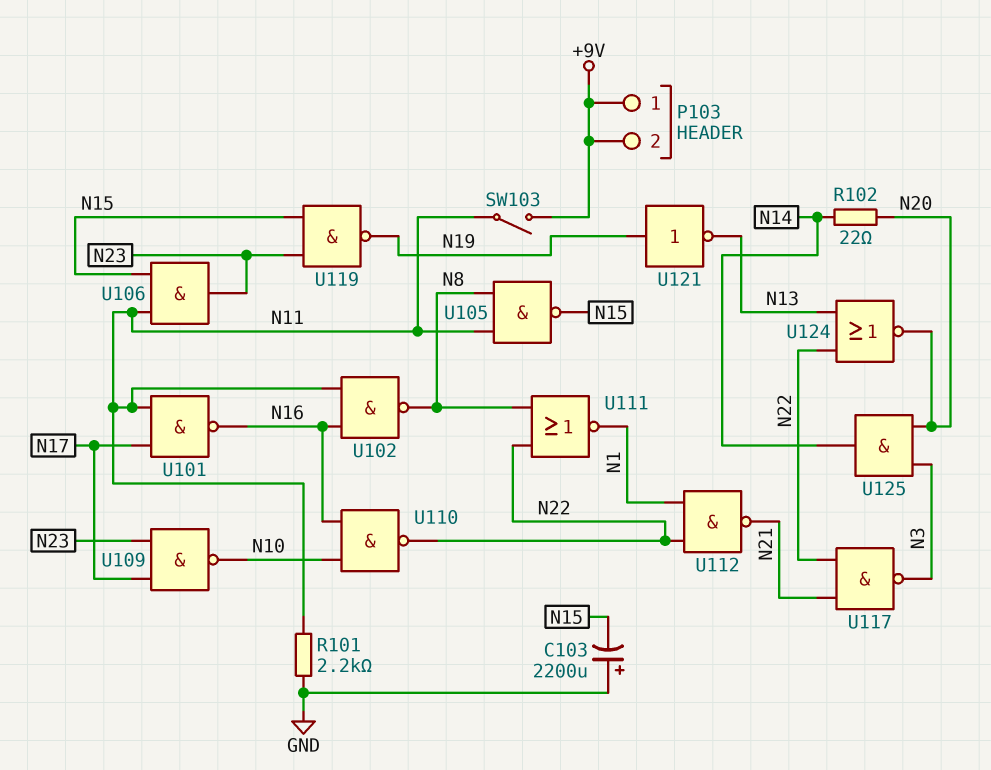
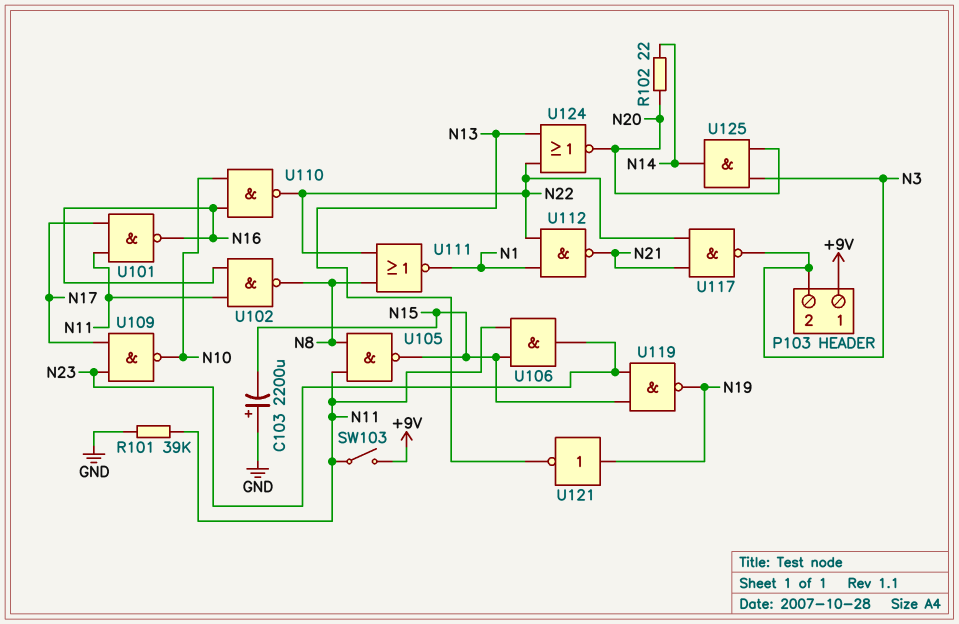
P103 pin 2: +9V -> N3
R101: 2.2k (GND, N11) -> 39k (GND, N11)

